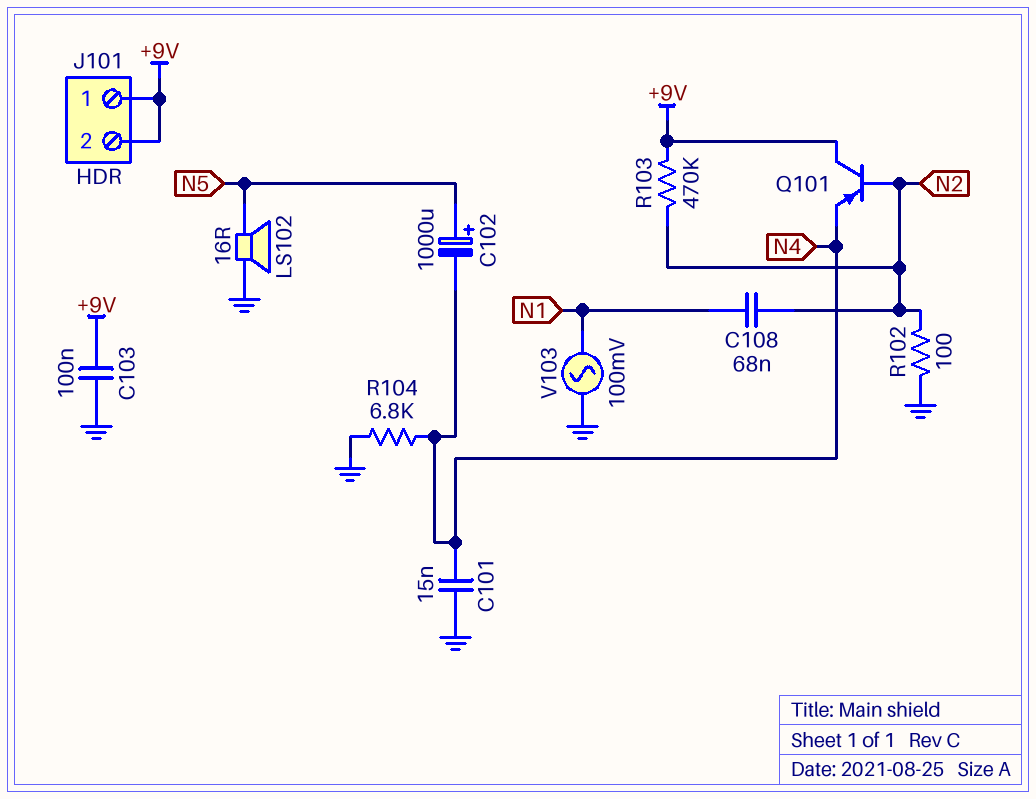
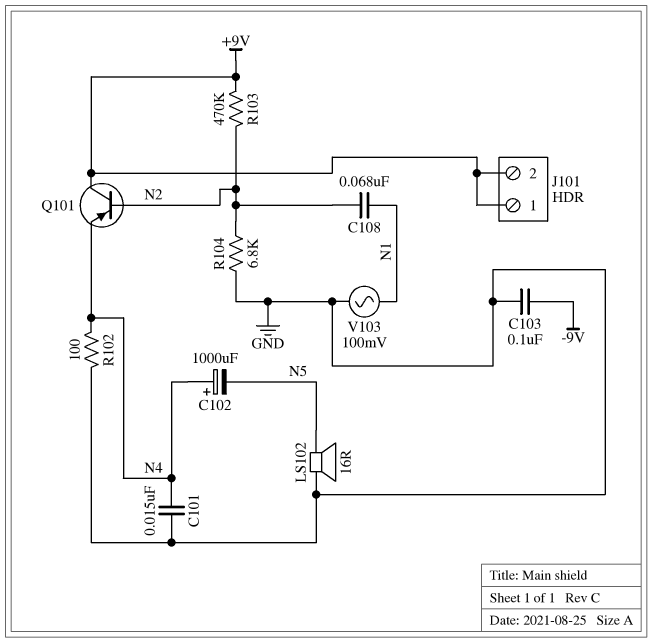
C102: 1000uF (plus N5, minus N4) -> 1000uF (plus N4, minus N5)
C103: 100nF (+9V, GND) -> 100nF (-9V, GND)
R102: 100 (GND, N2) -> 100 (GND, N4)
R104: 6.8k (GND, N4) -> 6.8k (GND, N2)

